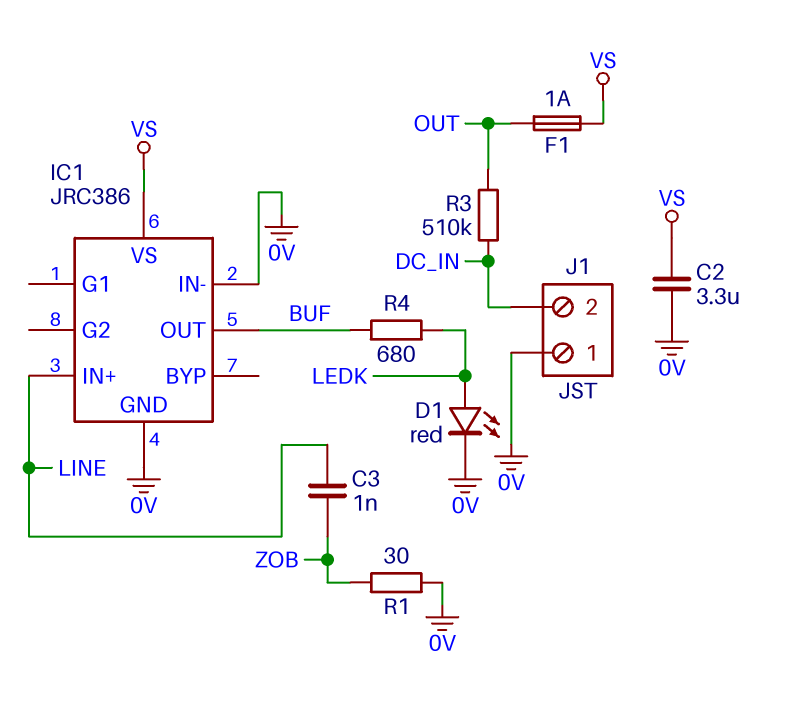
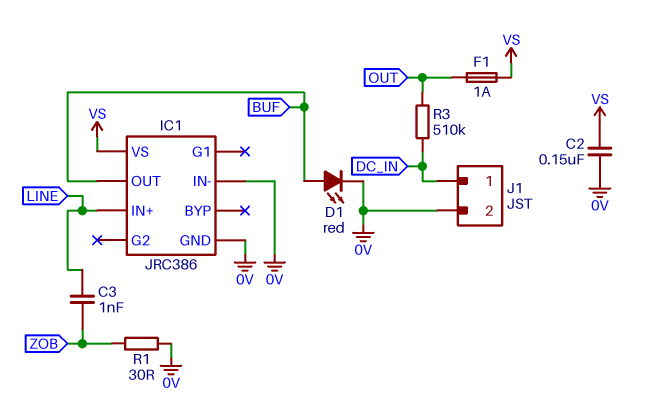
C2: 3.3uF (0V, VS) -> 150nF (0V, VS)
D1: LED red (A LEDK, K 0V) -> LED red (A BUF, K 0V)
J1 pin 1: 0V -> DC_IN
J1 pin 2: DC_IN -> 0V
R4: 680 (BUF, LEDK) -> none

